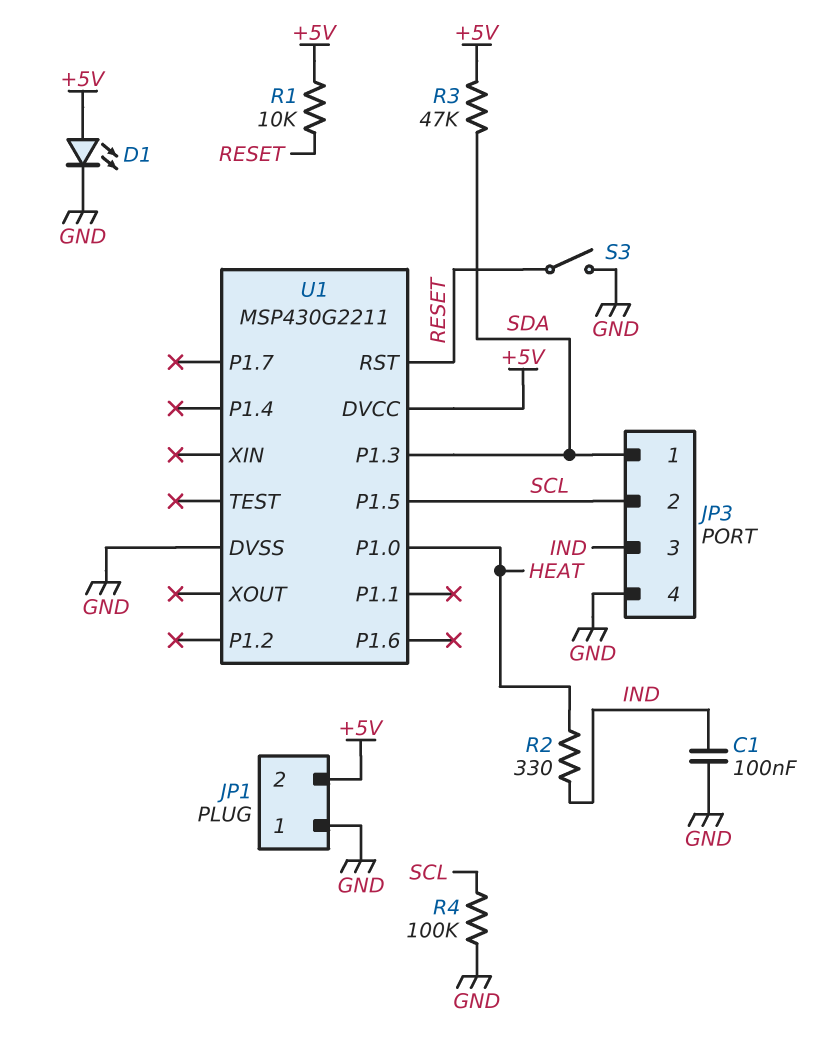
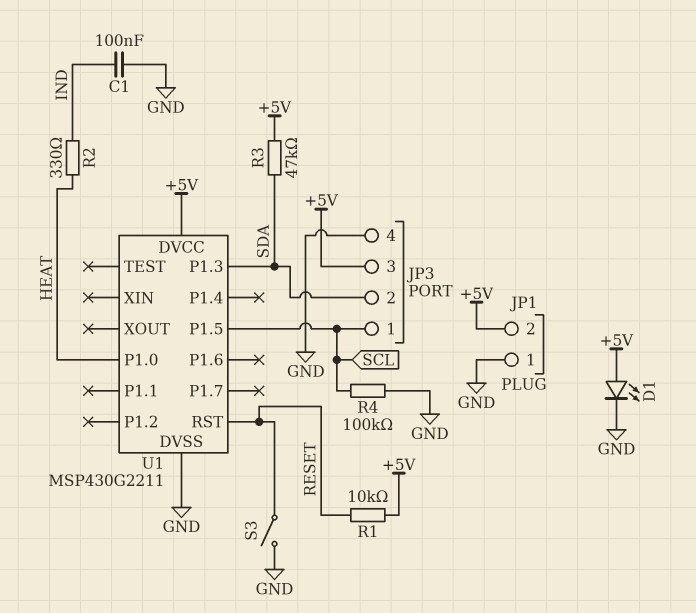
JP3 pin 1: SDA -> SCL
JP3 pin 2: SCL -> SDA
JP3 pin 3: IND -> +5V

